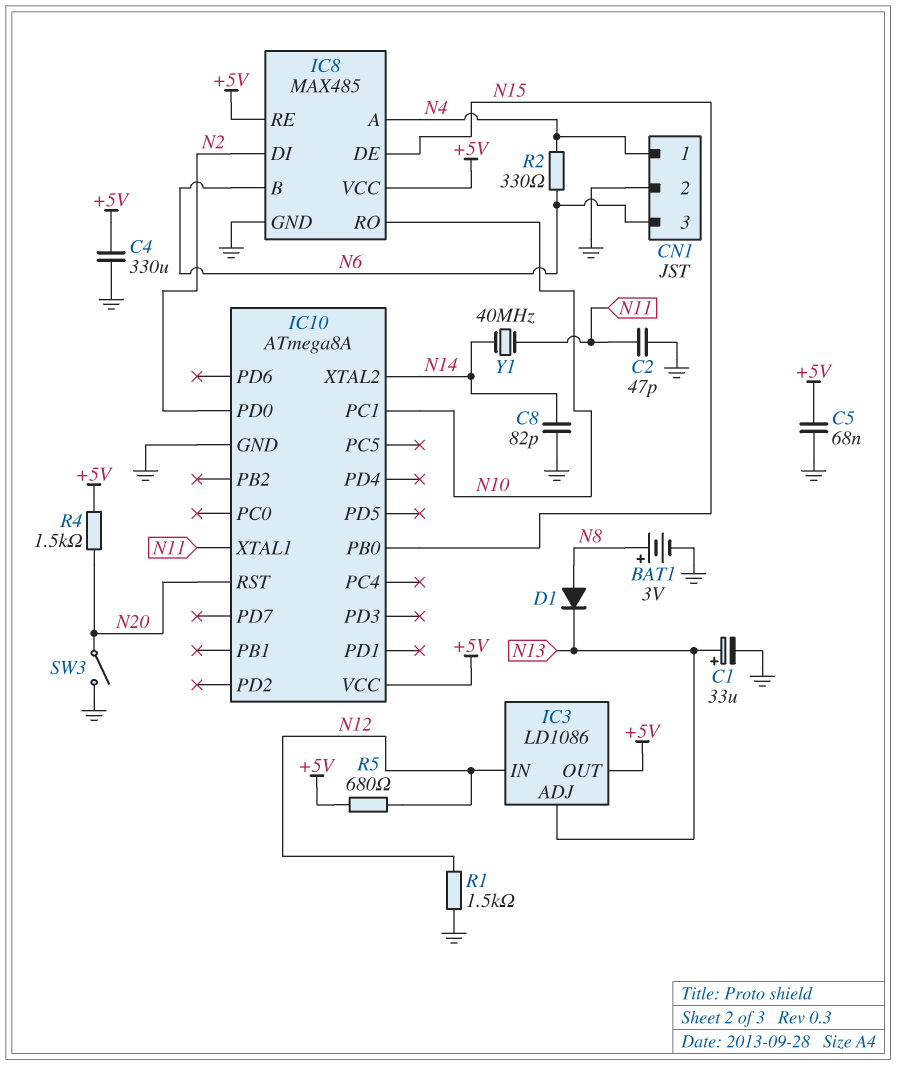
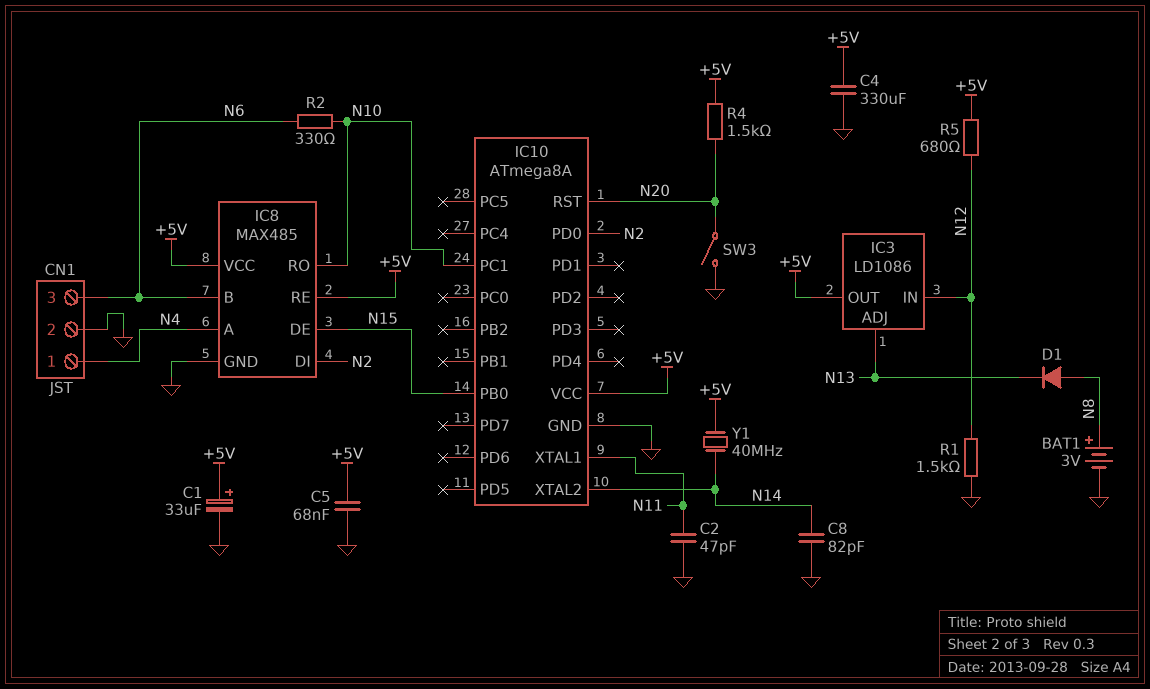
C1: 33uF (plus N13, minus GND) -> 33uF (plus +5V, minus GND)
R2: 330 (N4, N6) -> 330 (N6, N10)
Y1: 40MHz (N11, N14) -> 40MHz (+5V, N14)

